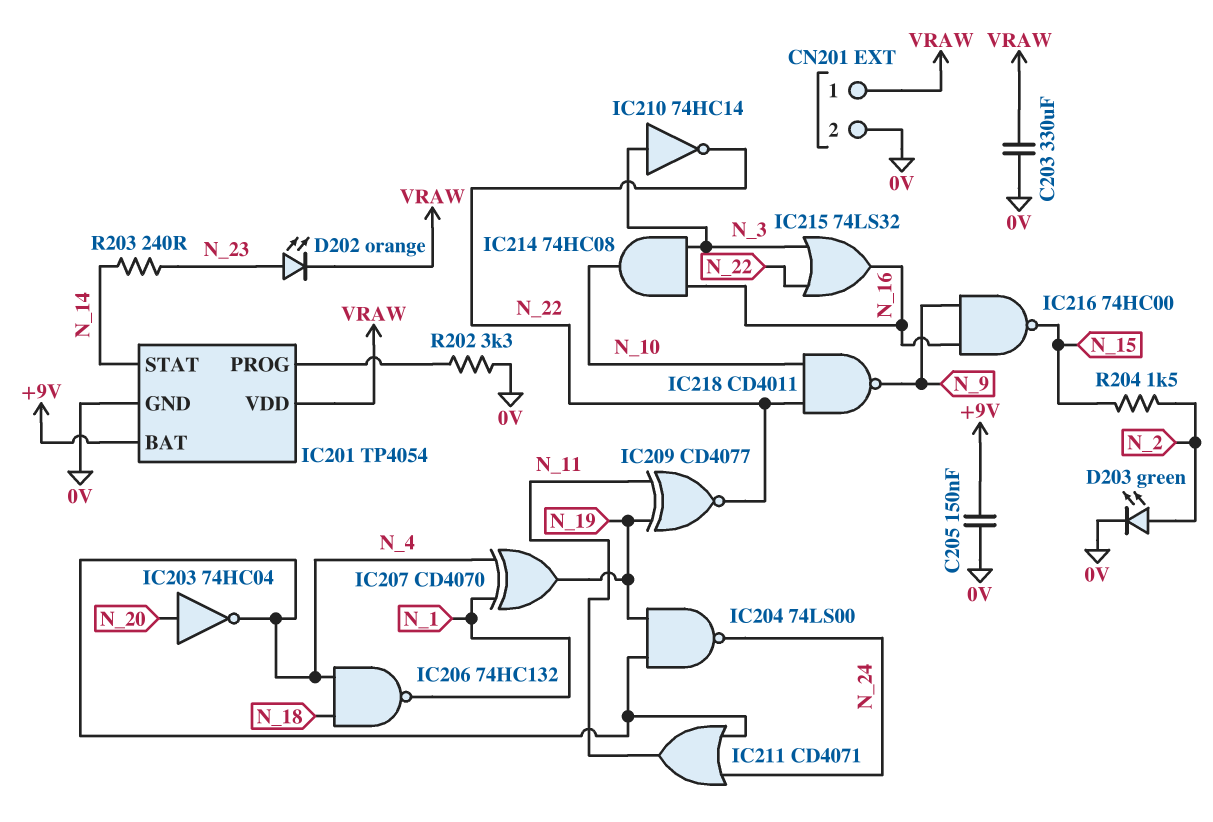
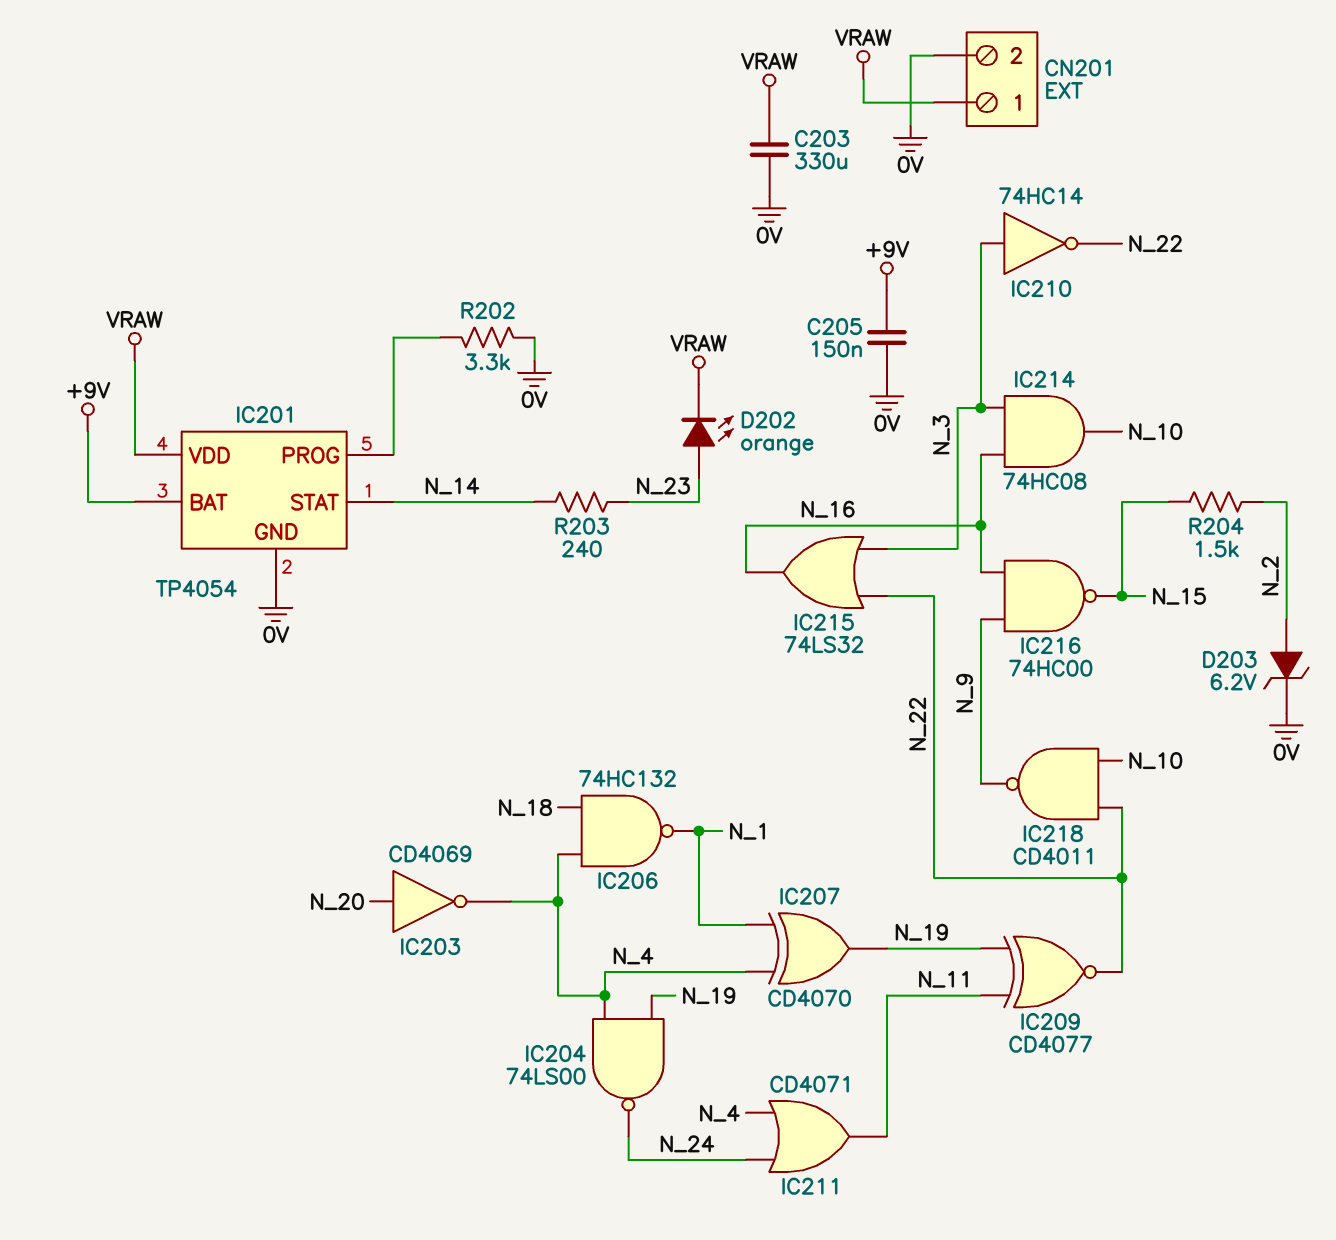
D203: LED green (A N_2, K 0V) -> zener 6.2V (A N_2, K 0V)
IC203: NOT 74HC04 (in N_20, out N_4) -> NOT CD4069 (in N_20, out N_4)

